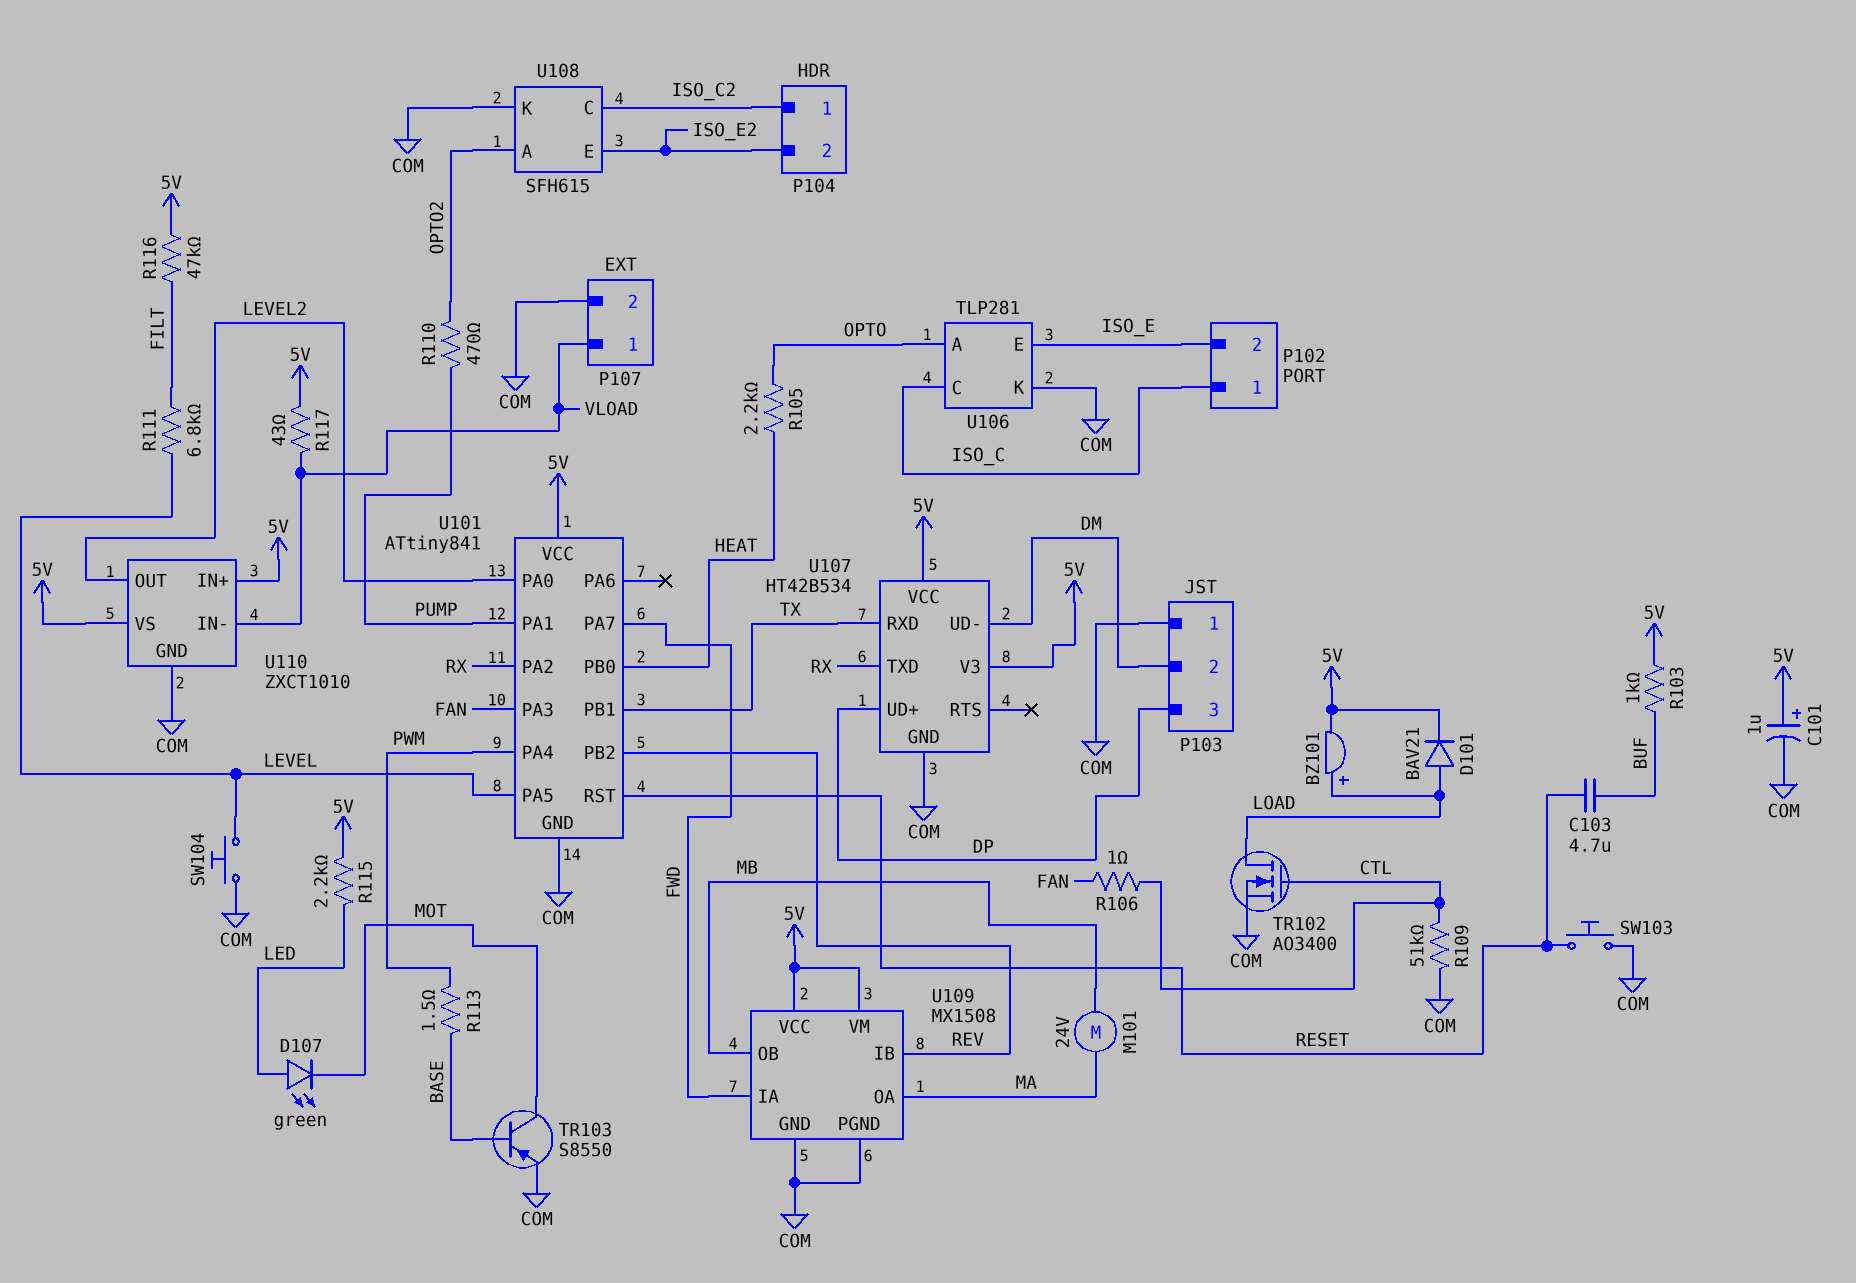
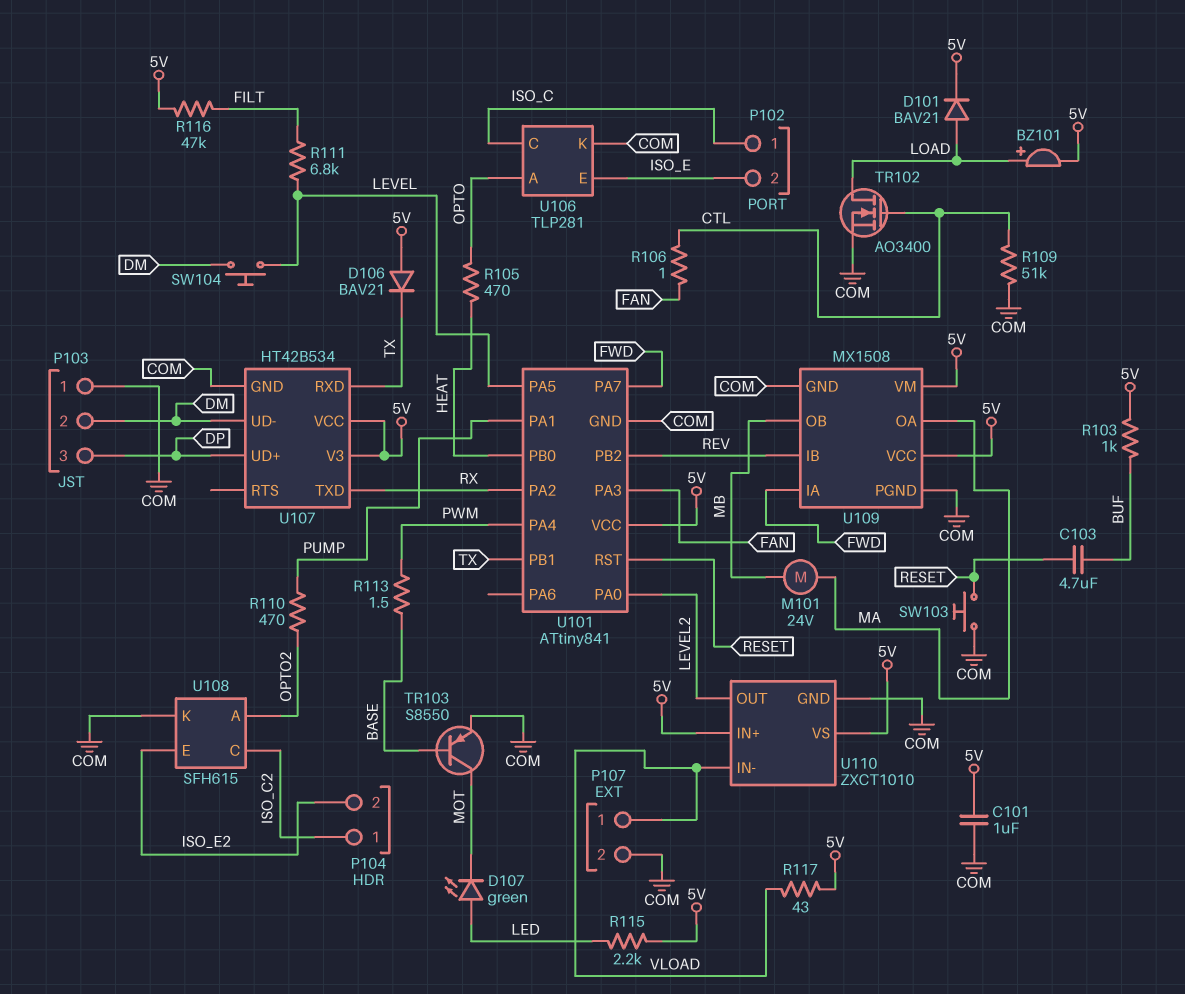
C101: 1uF (plus 5V, minus COM) -> 1uF (5V, COM)
D106: none -> diode BAV21 (A 5V, K TX)
R105: 2.2k (HEAT, OPTO) -> 470 (HEAT, OPTO)
SW104: button (COM, LEVEL) -> button (DM, LEVEL)

